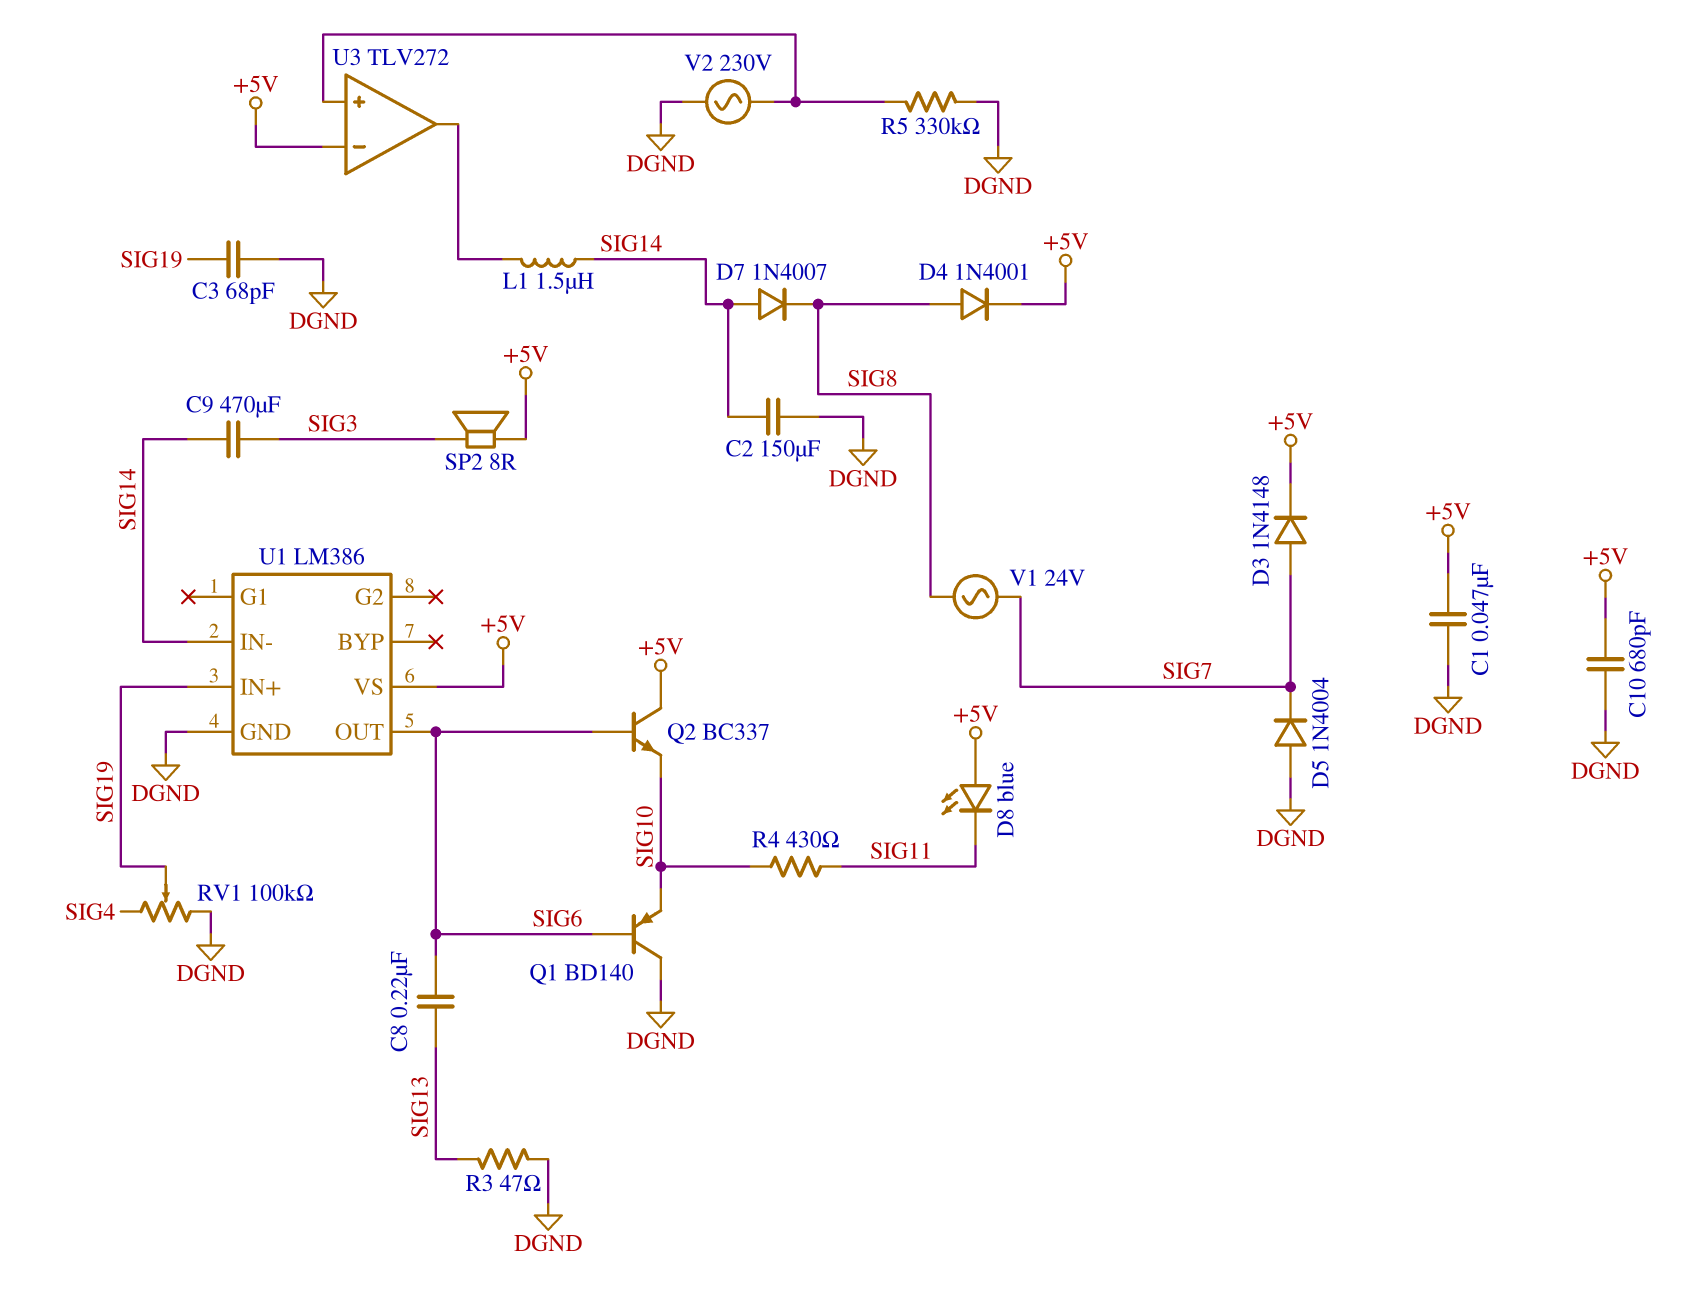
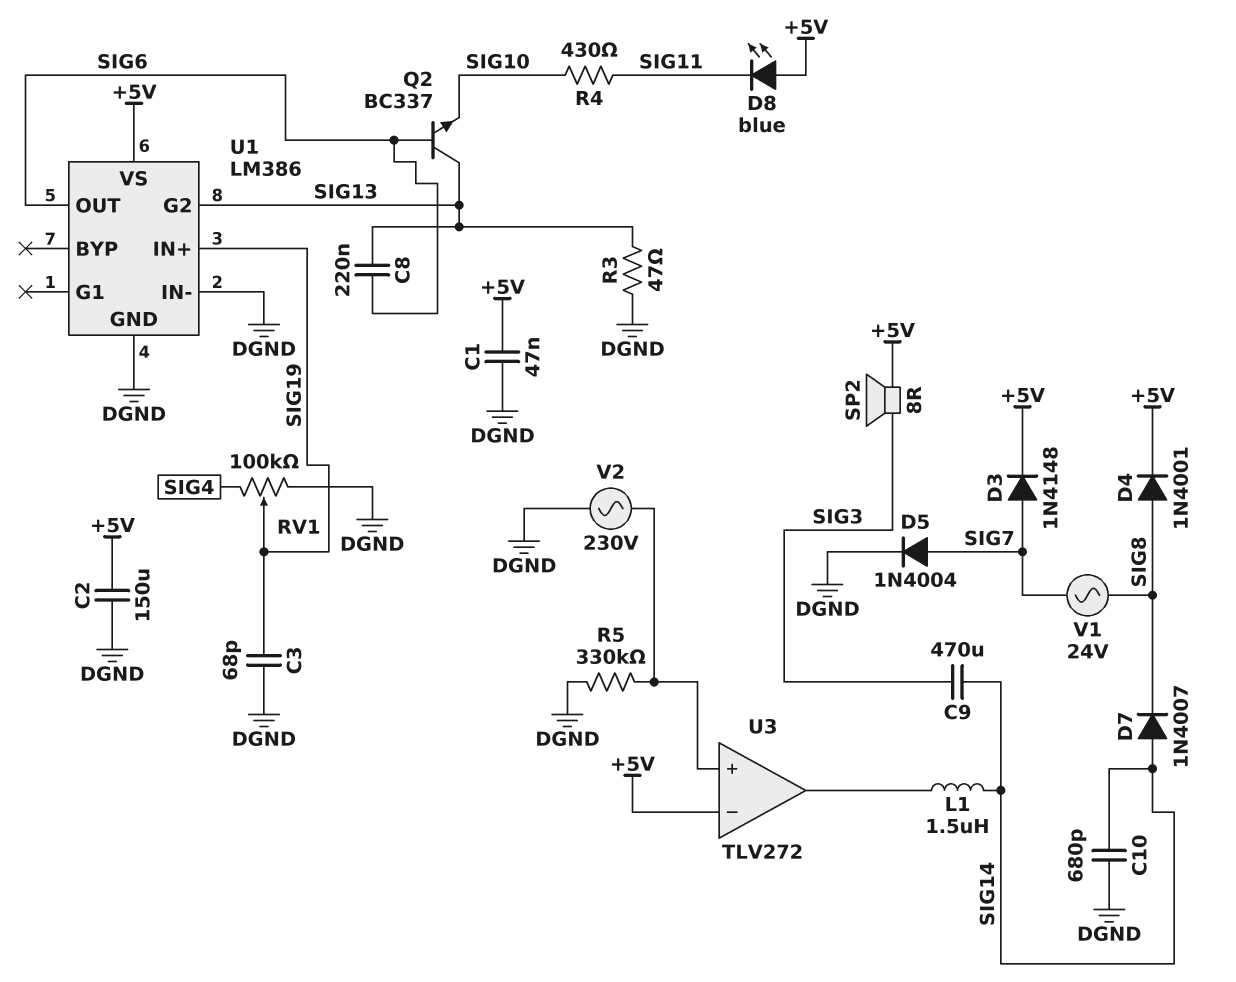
C2: 150uF (DGND, SIG14) -> 150uF (+5V, DGND)
C10: 680pF (+5V, DGND) -> 680pF (DGND, SIG14)
D5: diode 1N4004 (A DGND, K SIG7) -> diode 1N4004 (A SIG7, K DGND)
Q1: PNP BD140 (B SIG6, C DGND, E SIG10) -> none
Q2: NPN BC337 (B SIG6, C +5V, E SIG10) -> NPN BC337 (B SIG6, C SIG13, E SIG10)
U1 pin G2: none -> SIG13
U1 pin IN-: SIG14 -> DGND

